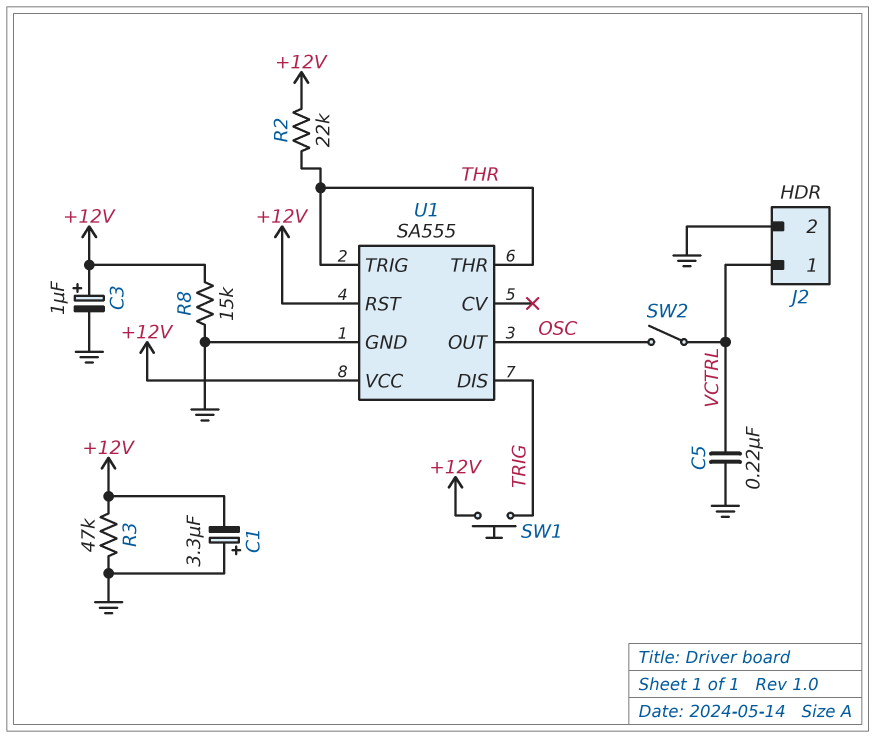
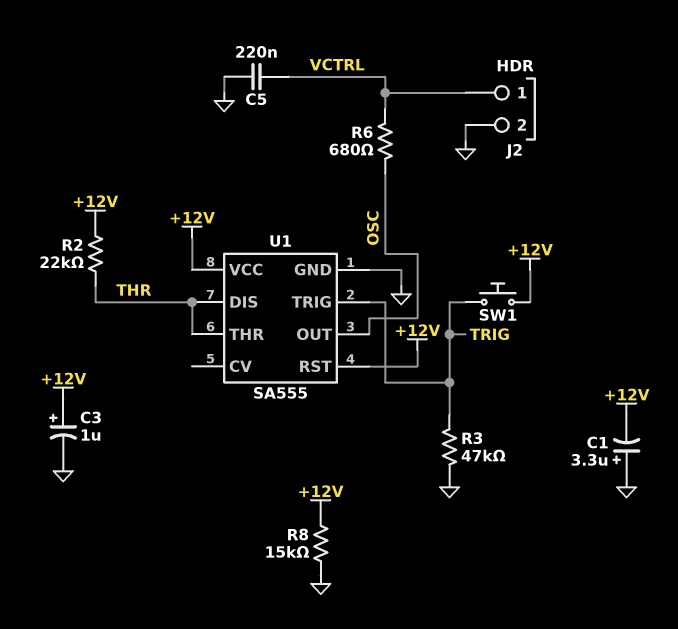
R3: 47k (+12V, GND) -> 47k (GND, TRIG)
R6: none -> 680 (OSC, VCTRL)
SW2: switch (OSC, VCTRL) -> none
U1 pin DIS: TRIG -> THR
U1 pin TRIG: THR -> TRIG

